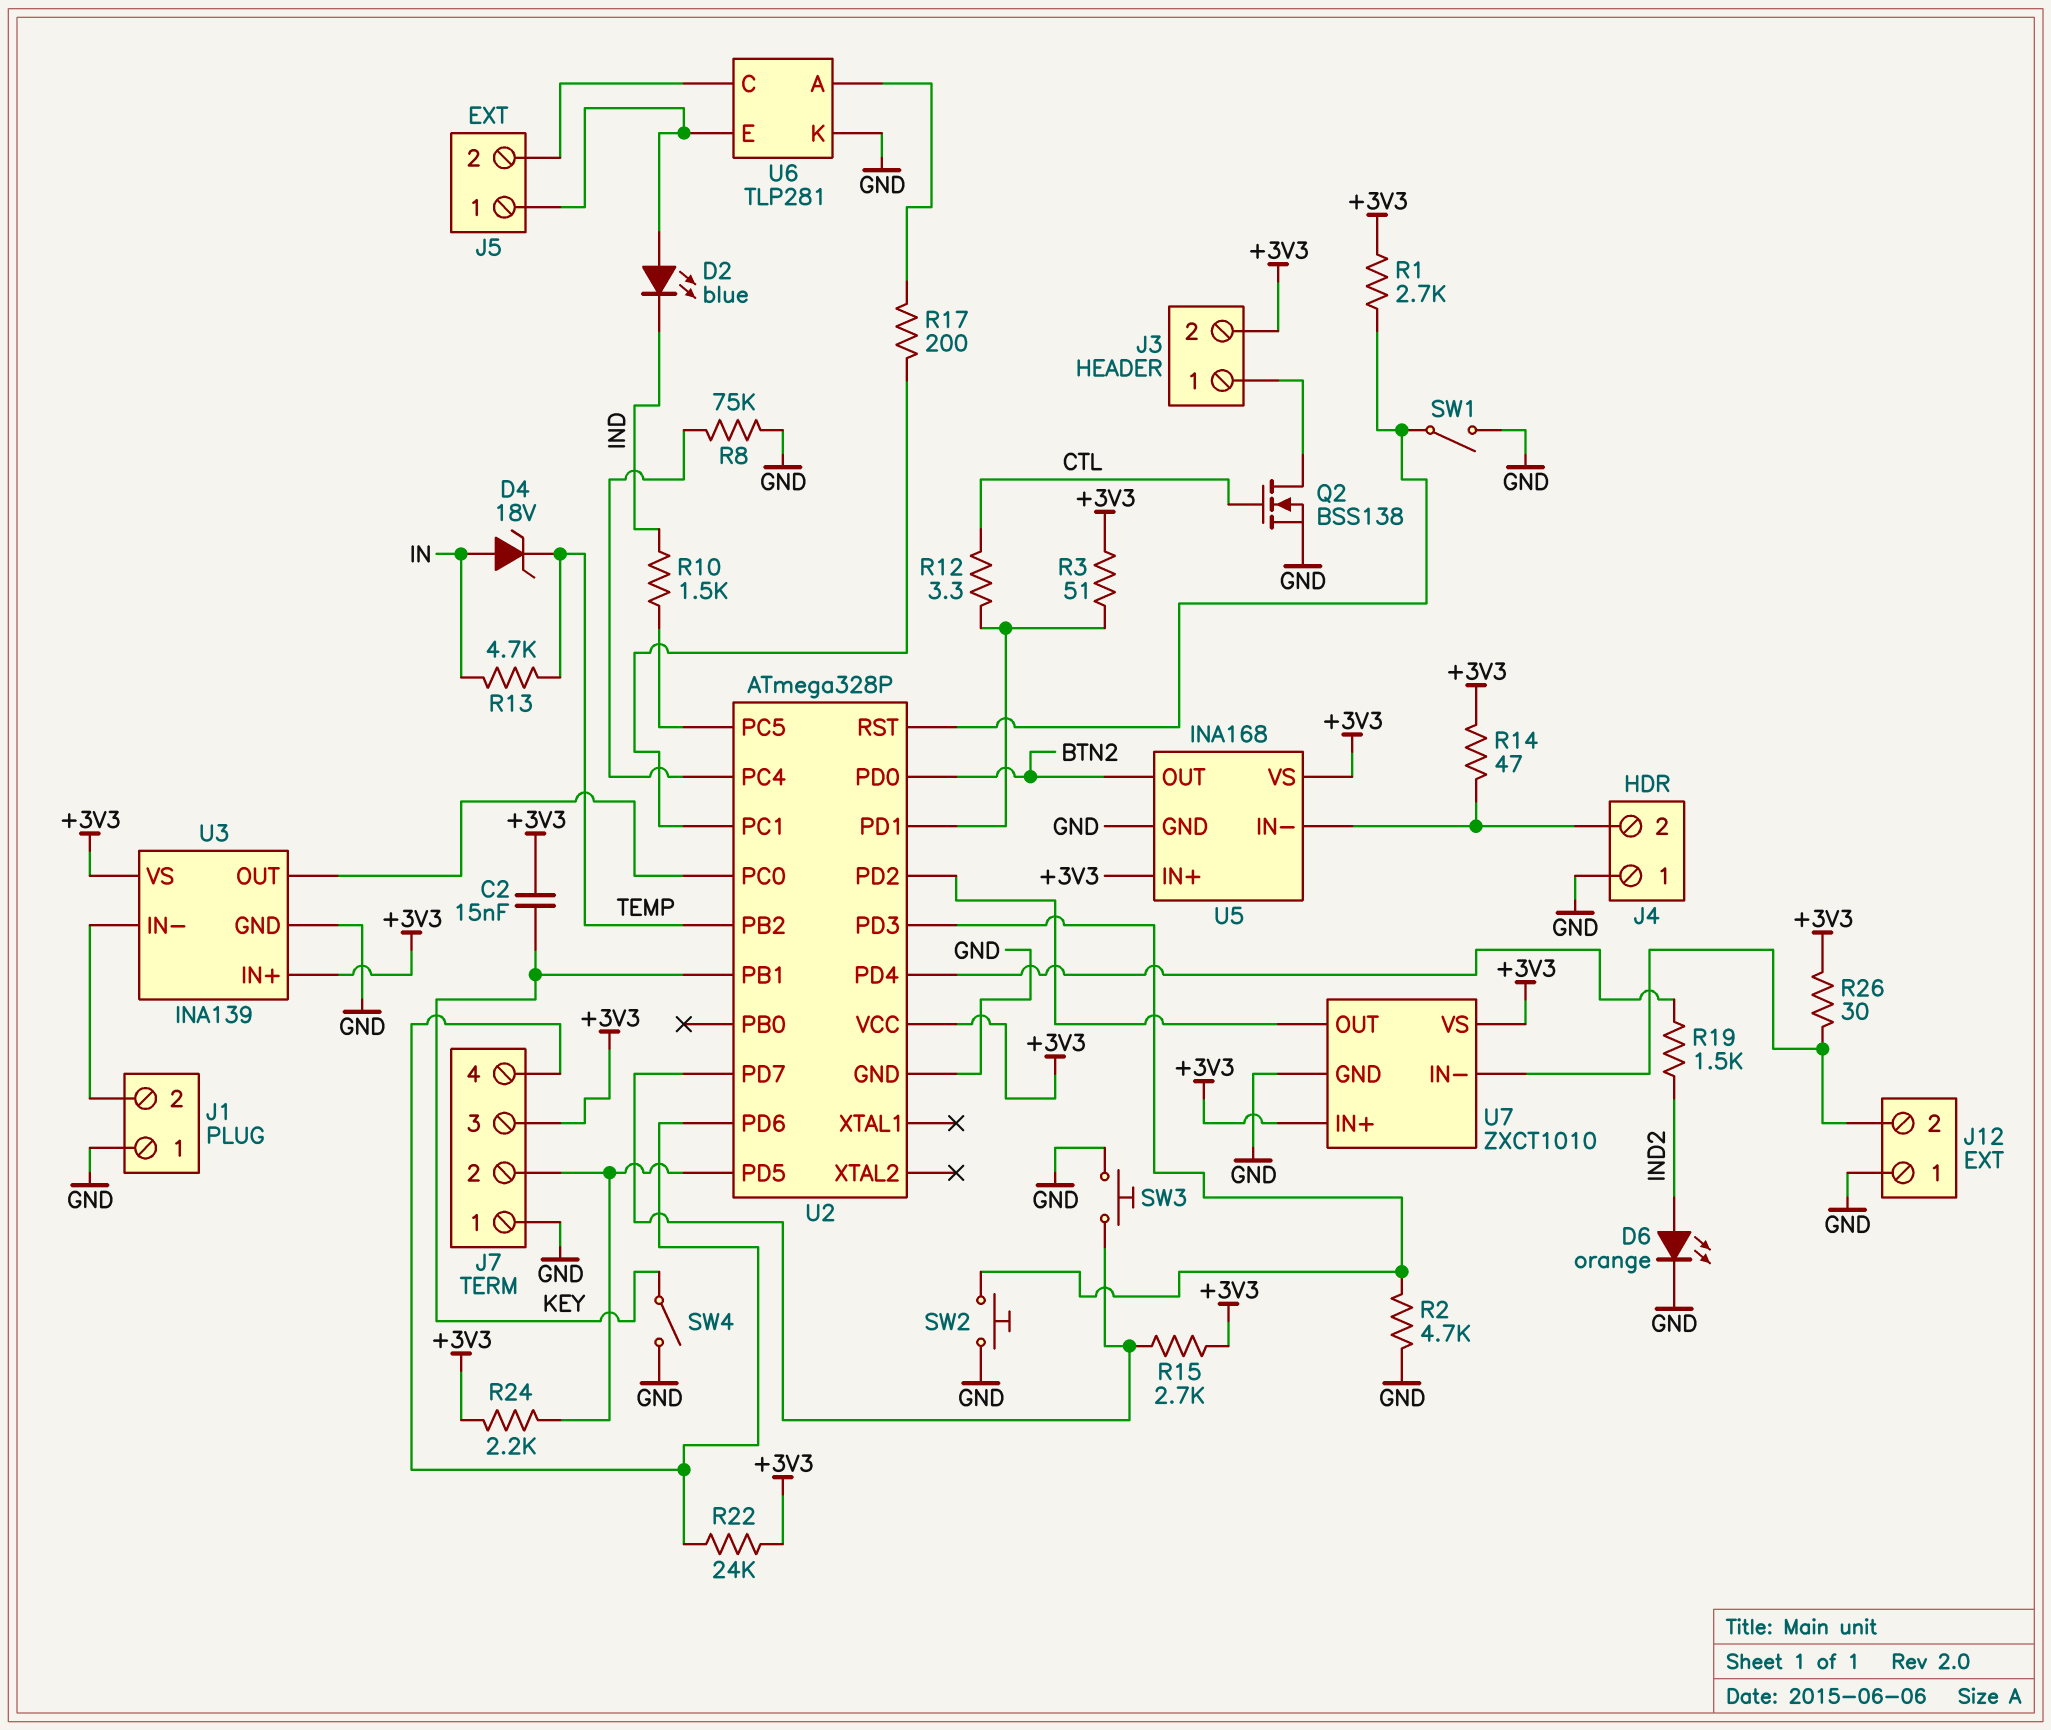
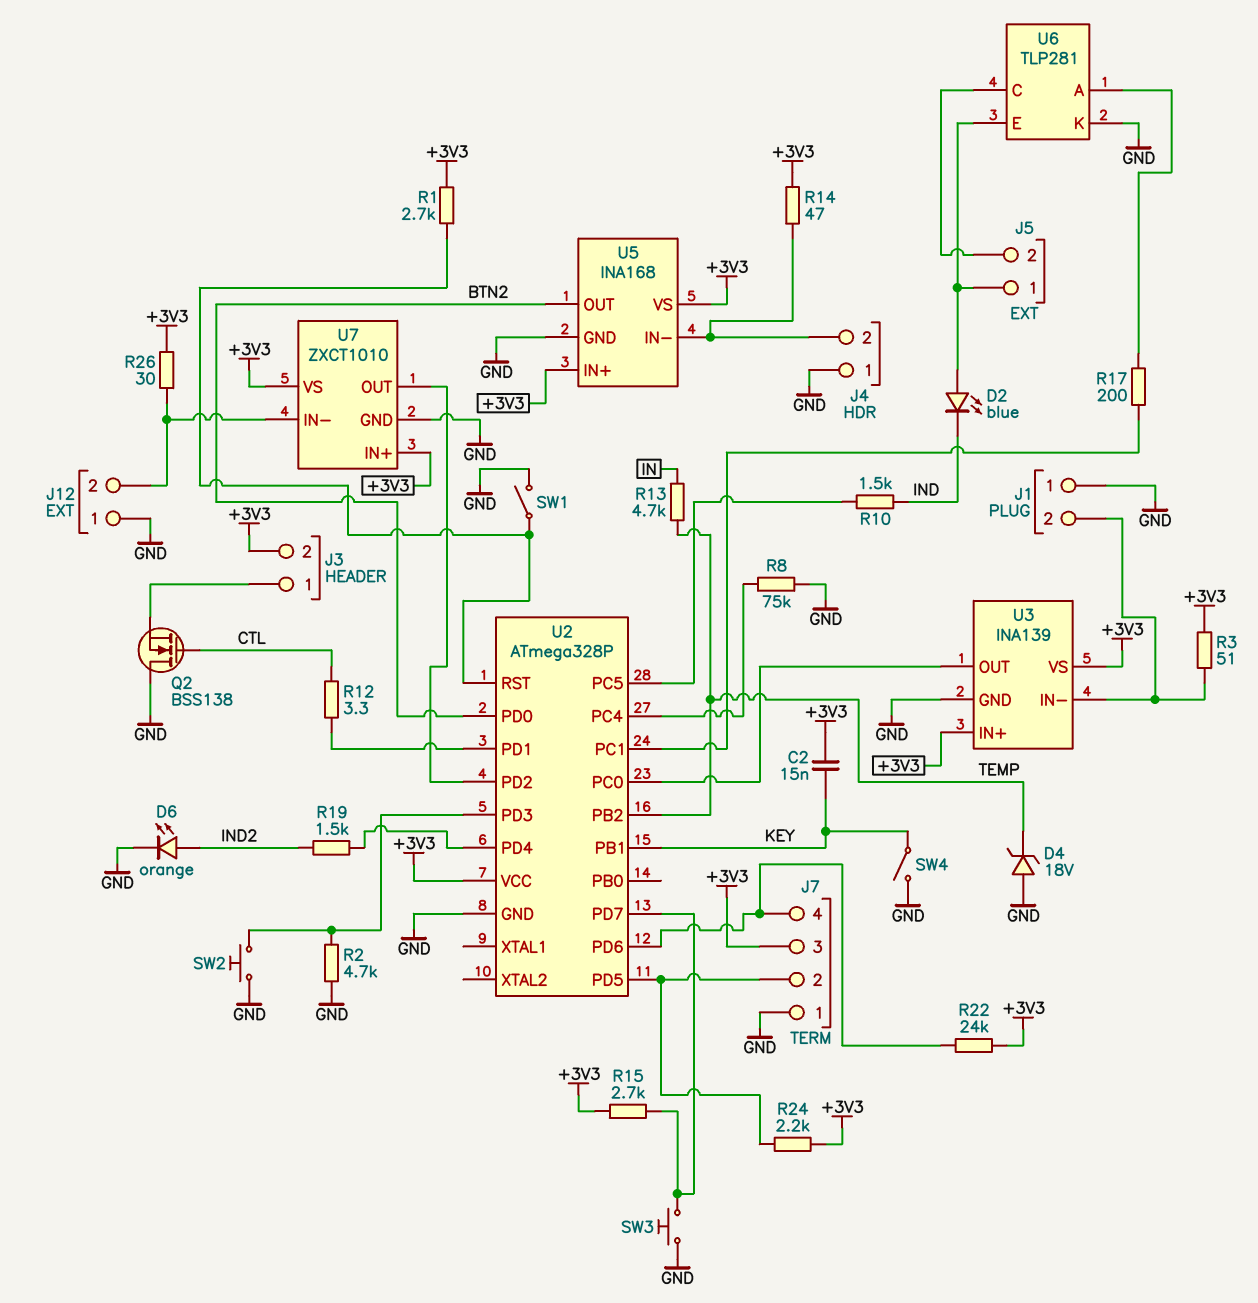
D4: zener 18V (A IN, K TEMP) -> zener 18V (A GND, K TEMP)
Q2: NMOS BSS138 (G CTL, D J3/1, S GND) -> NMOS BSS138 (G CTL, D GND, S J3/1)
R3: 51 (+3V3, U2/PD1) -> 51 (+3V3, J1/2)

